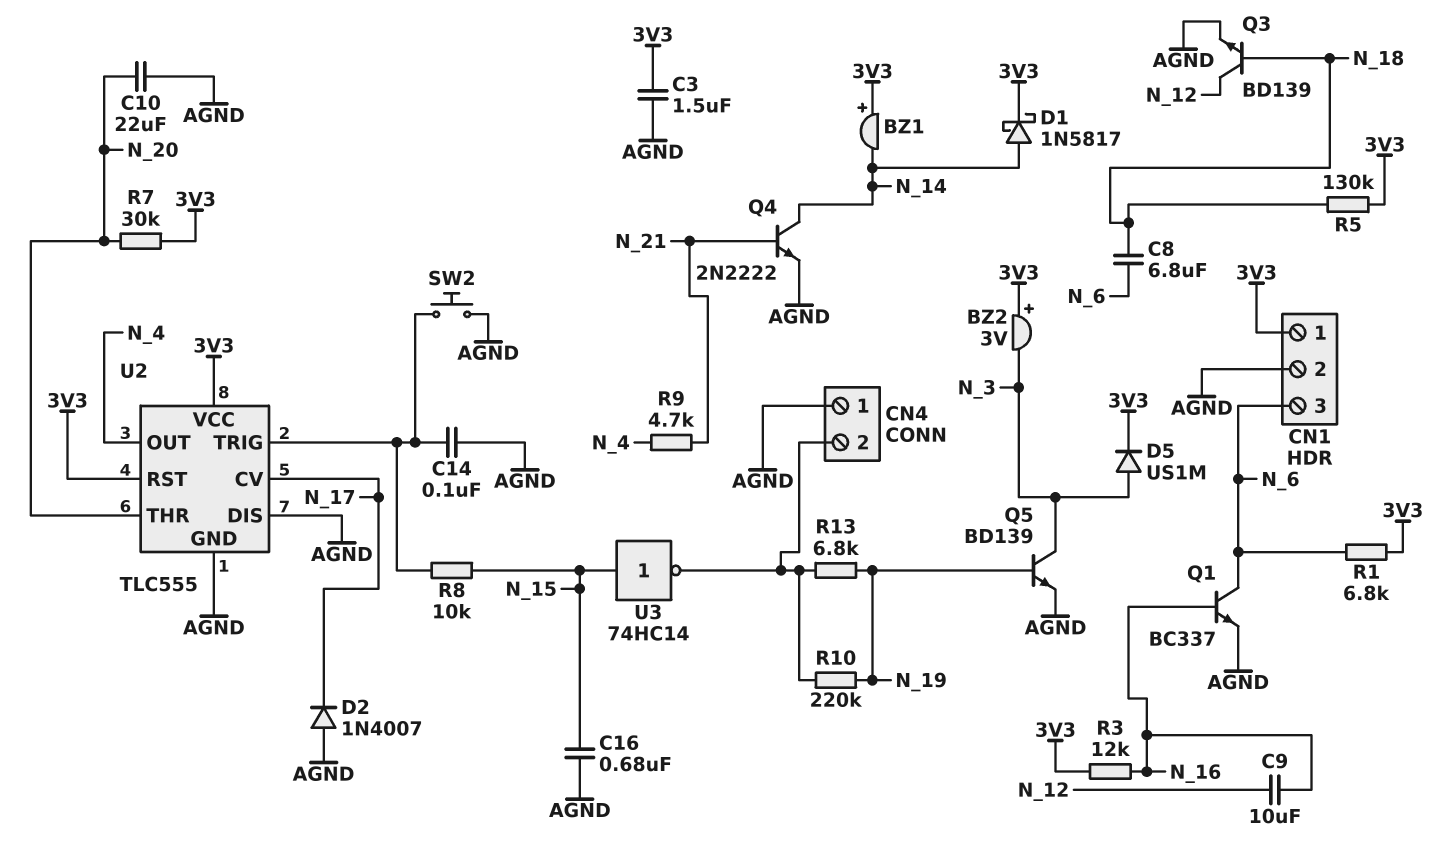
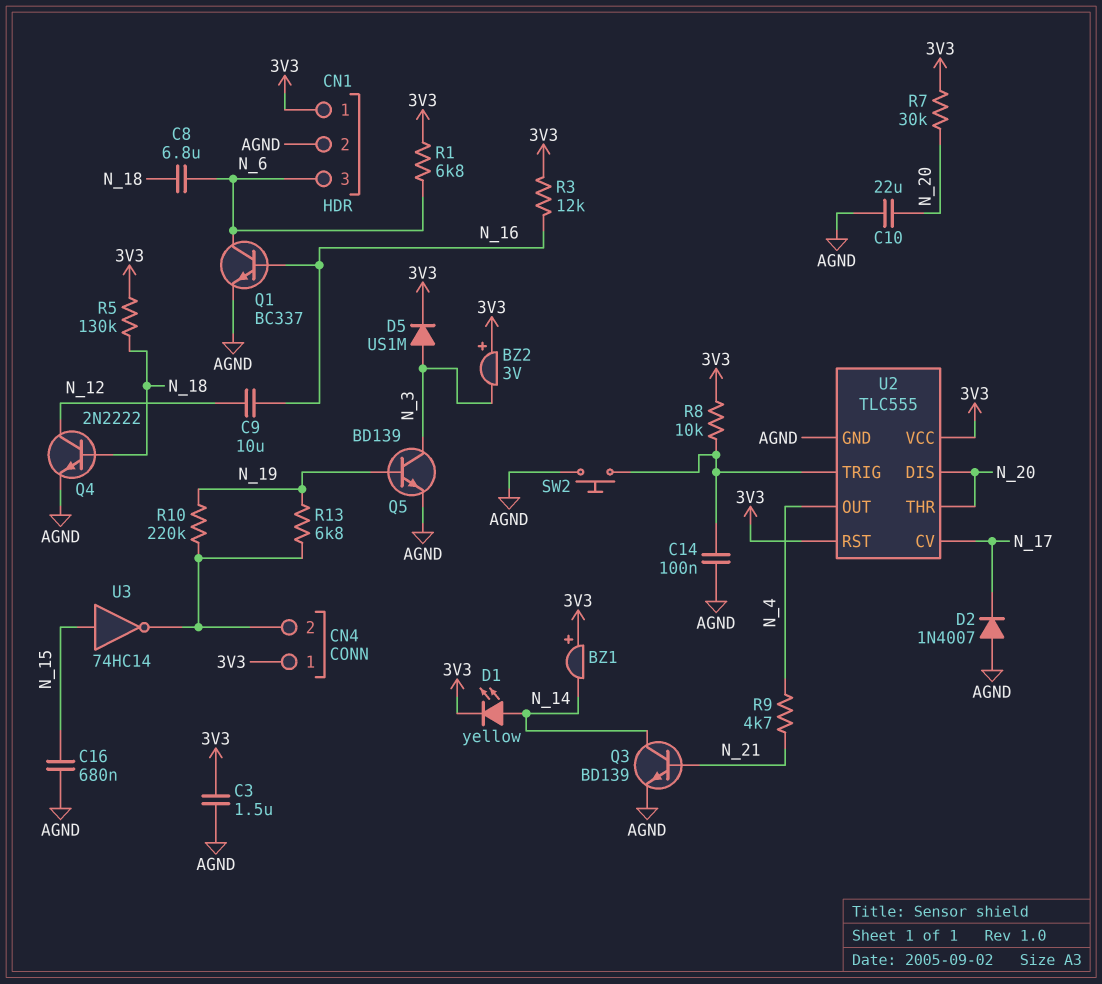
CN4 pin 1: AGND -> 3V3
D1: schottky 1N5817 (A N_14, K 3V3) -> LED yellow (A N_14, K 3V3)
Q3: NPN BD139 (B N_18, C N_12, E AGND) -> NPN BD139 (B N_21, C N_14, E AGND)
Q4: NPN 2N2222 (B N_21, C N_14, E AGND) -> NPN 2N2222 (B N_18, C N_12, E AGND)
R8: 10k (N_15, U2/TRIG) -> 10k (3V3, U2/TRIG)
U2 pin DIS: AGND -> N_20

